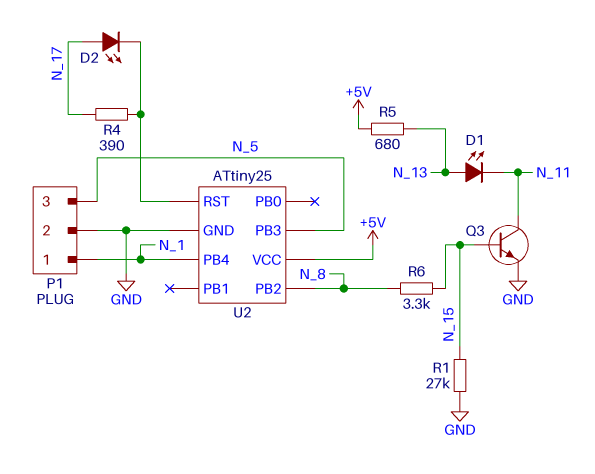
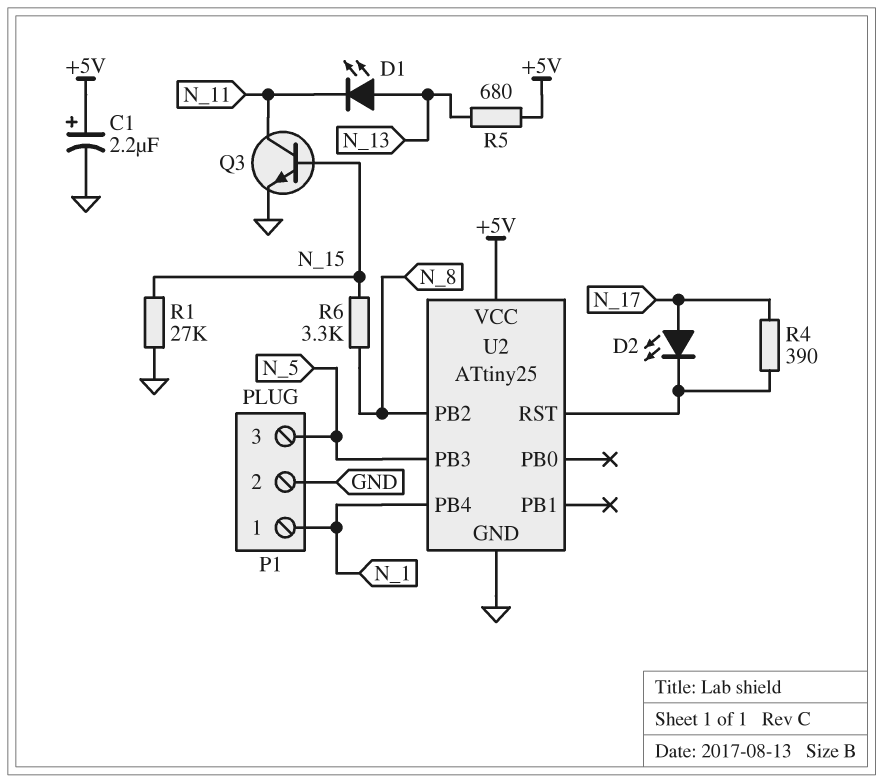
C1: none -> 2.2uF (plus +5V, minus GND)

